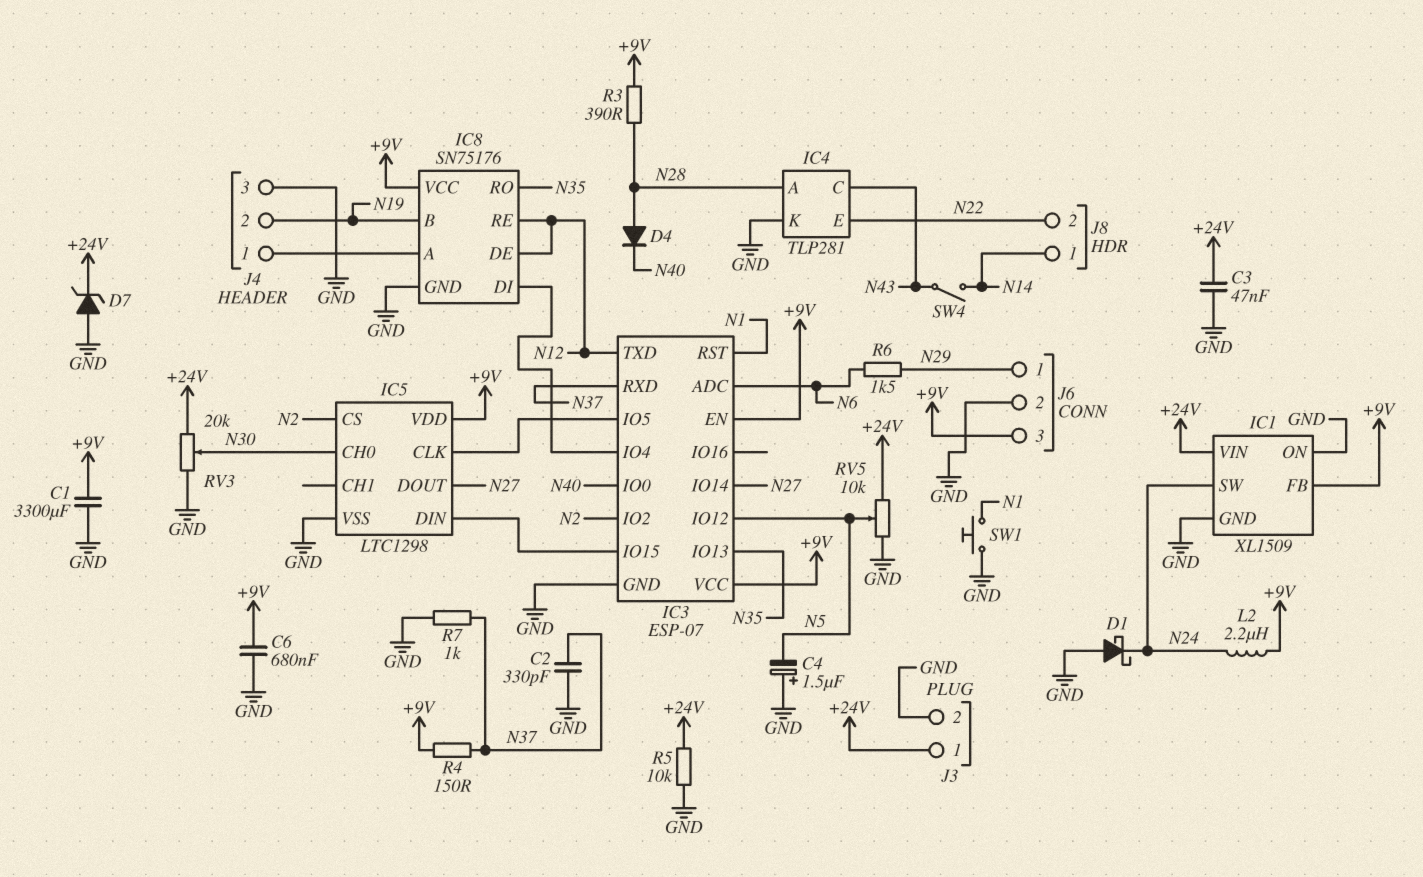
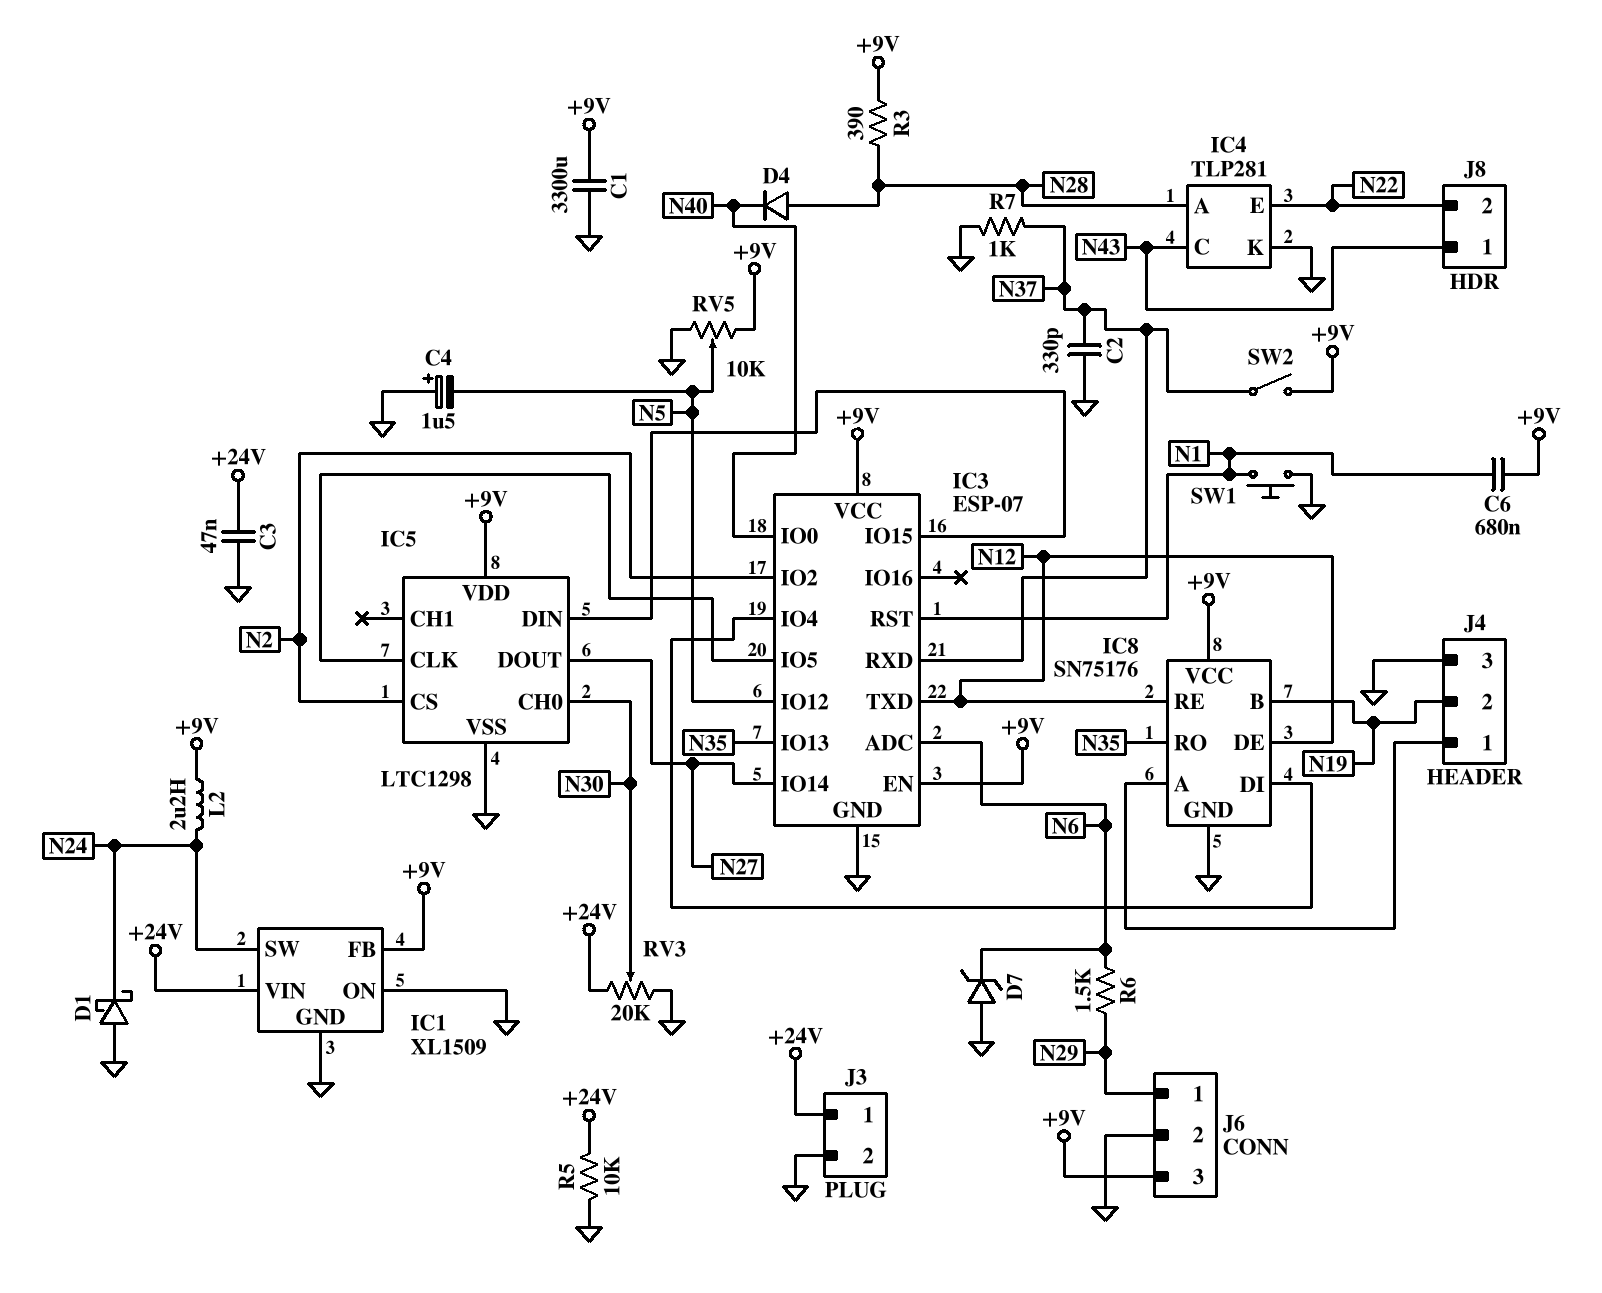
C6: 680nF (+9V, GND) -> 680nF (+9V, N1)
D7: zener (A GND, K +24V) -> zener (A GND, K N6)
J8 pin 1: N14 -> N43
R4: 150 (+9V, N37) -> none
RV5: 10k (+24V, GND, wiper N5) -> 10k (+9V, GND, wiper N5)
SW2: none -> switch (+9V, N37)
SW4: switch (N14, N43) -> none

